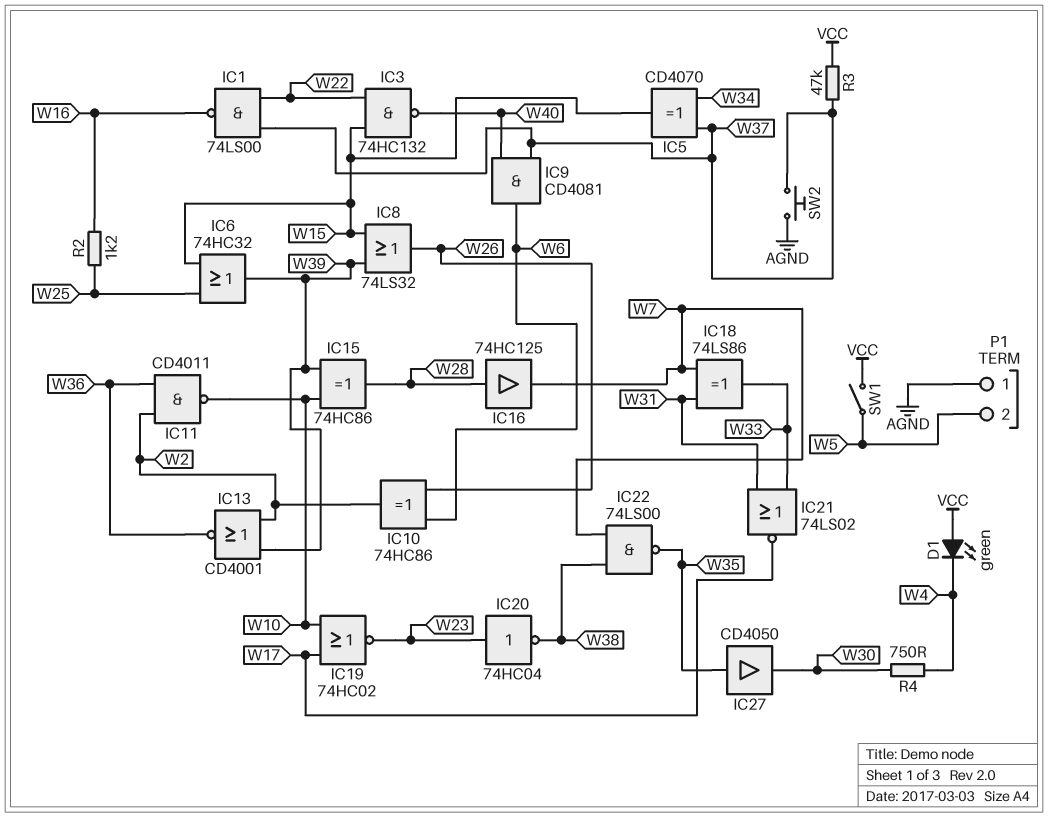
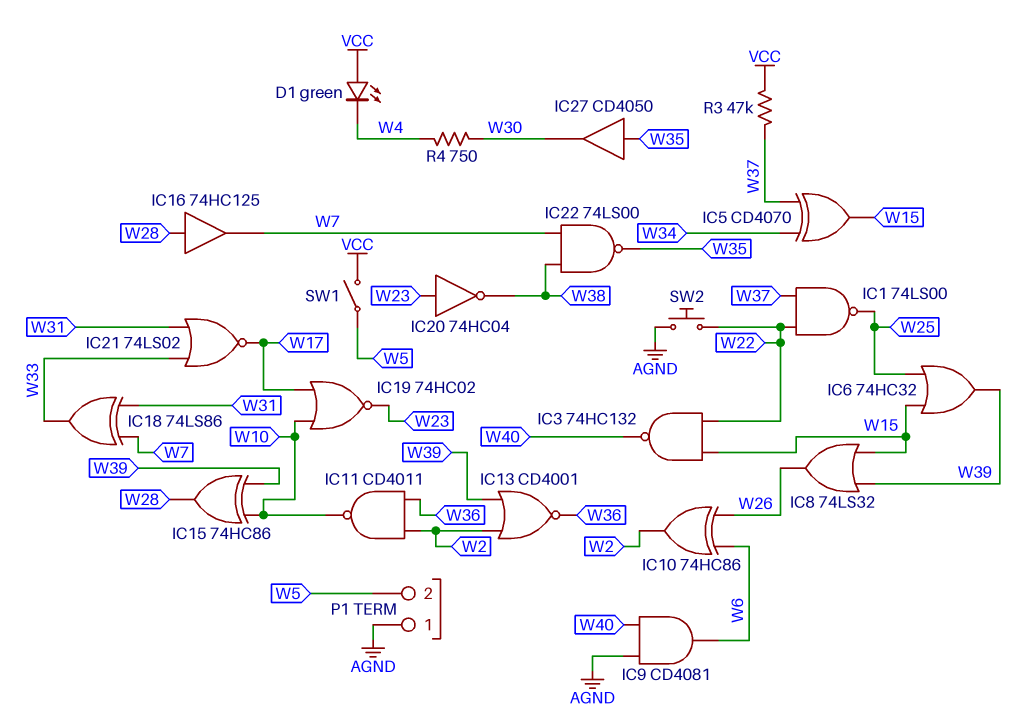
IC1: NAND 74LS00 (in W22, in W37, out W16) -> NAND 74LS00 (in W22, in W37, out W25)
IC9: AND CD4081 (in W37, in W40, out W6) -> AND CD4081 (in AGND, in W40, out W6)
R2: 1.2k (W16, W25) -> none
SW2: button (AGND, W37) -> button (AGND, W22)

